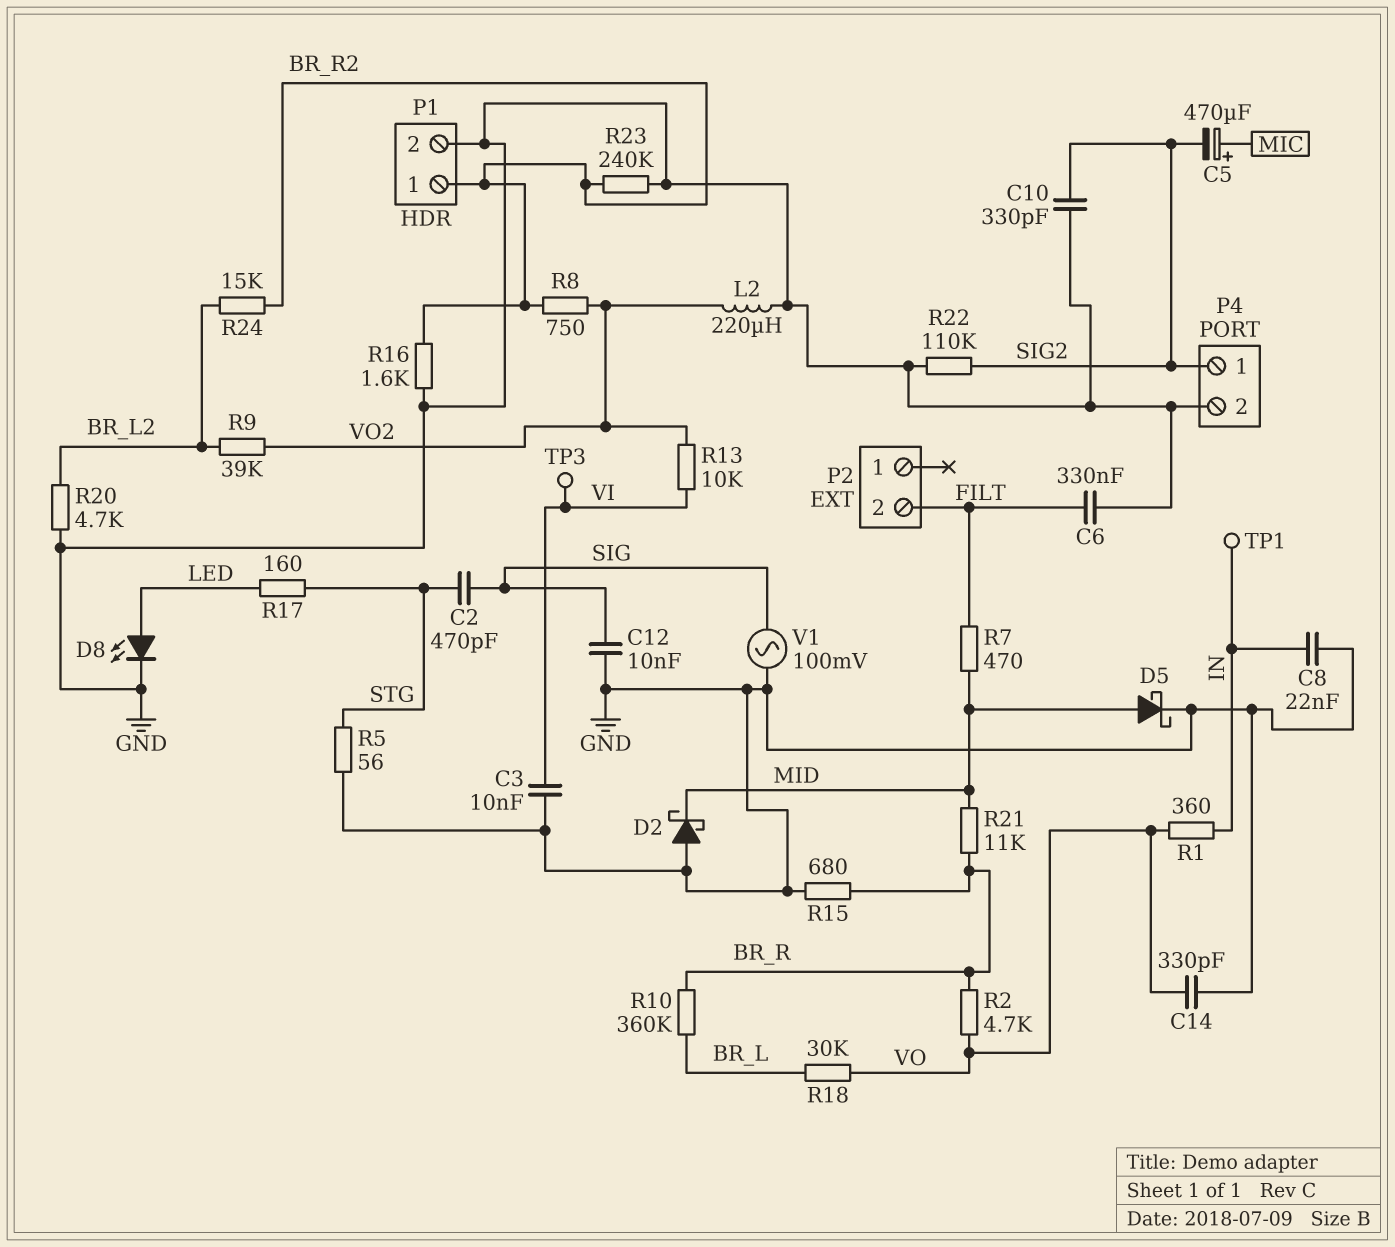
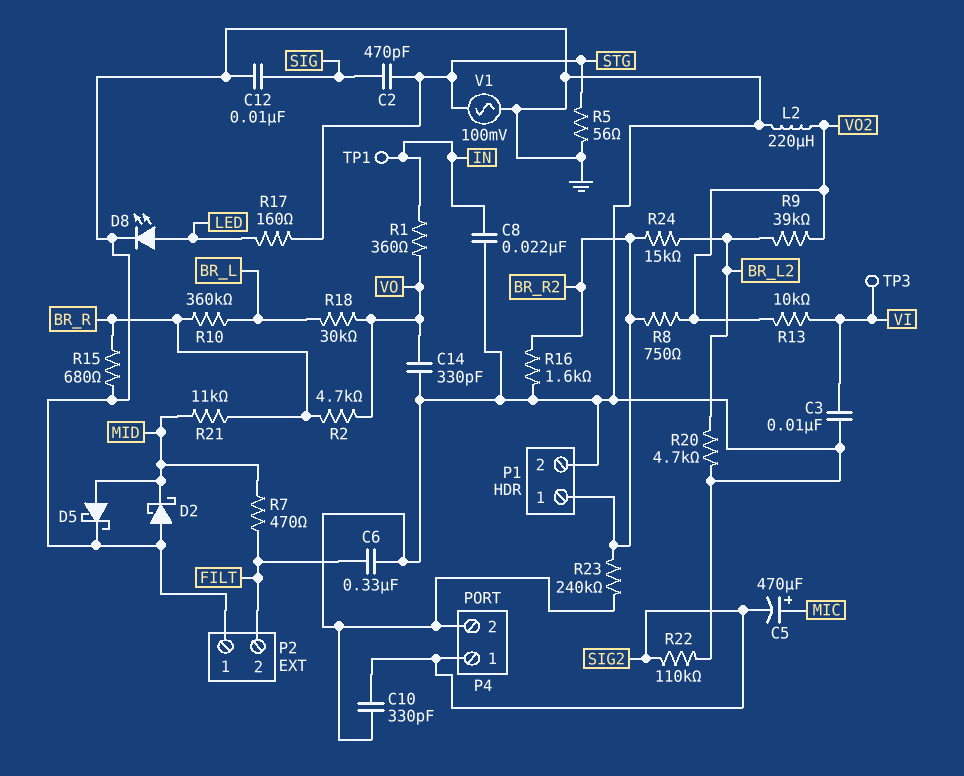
P2 pin 1: none -> GND
V1: AC 100mV (GND, SIG) -> AC 100mV (GND, STG)

